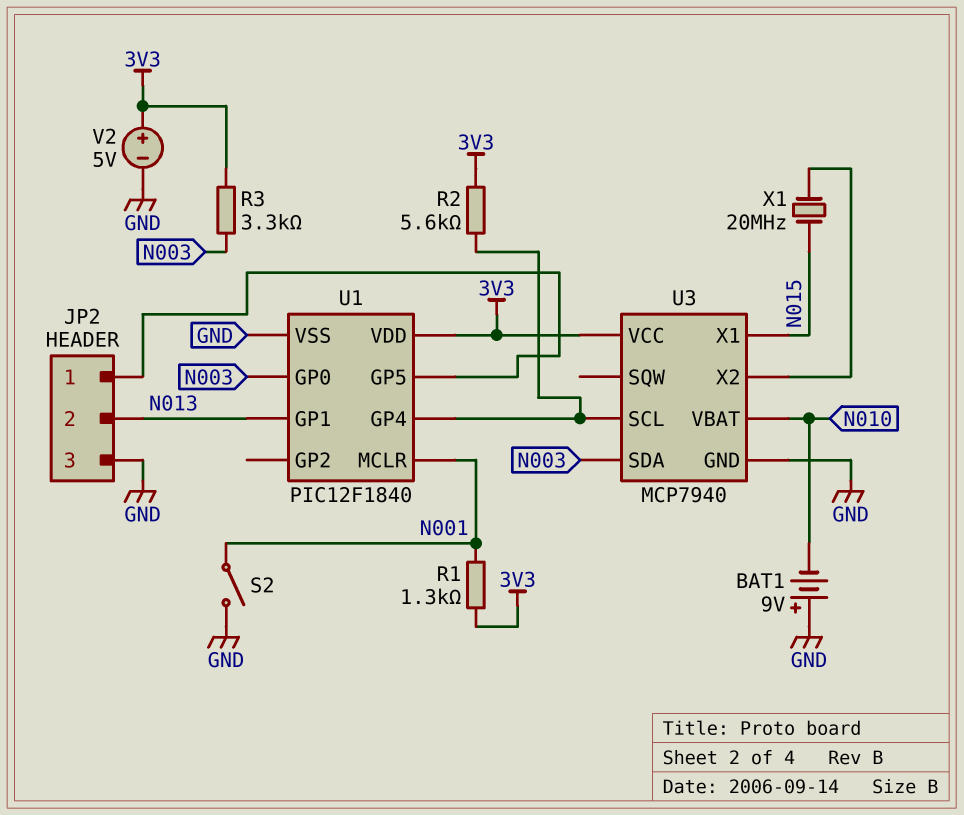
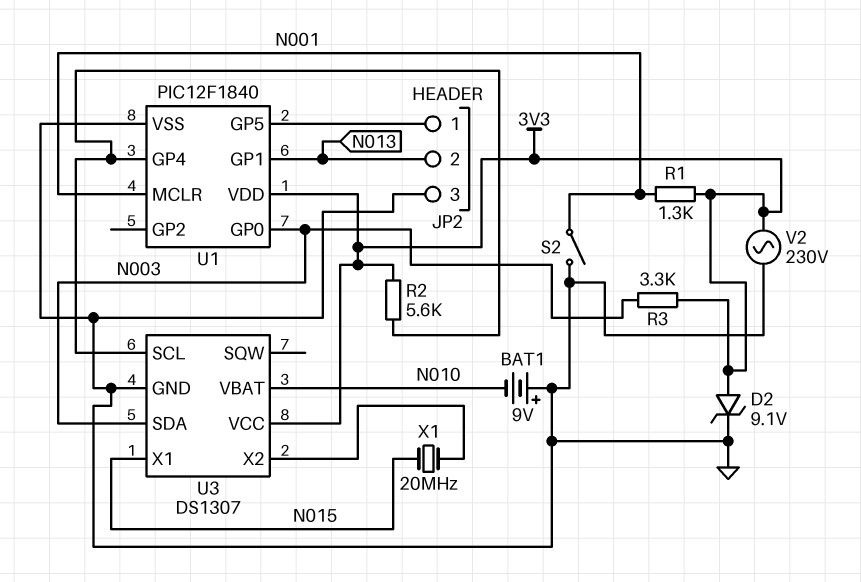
D2: none -> zener 9.1V (A 3V3, K GND)
U3: MCP7940 -> DS1307
V2: 5V (plus 3V3, minus GND) -> AC 230V (3V3, GND)

